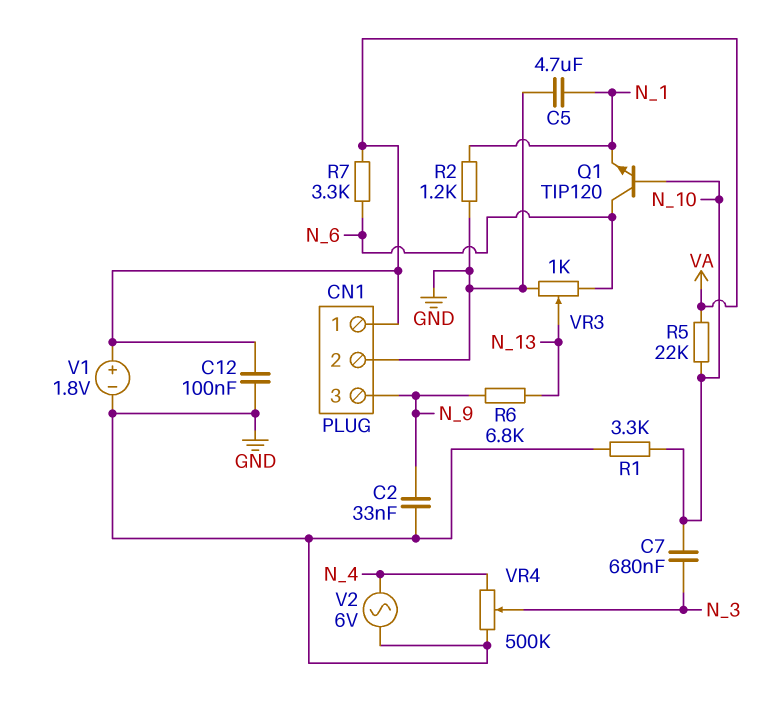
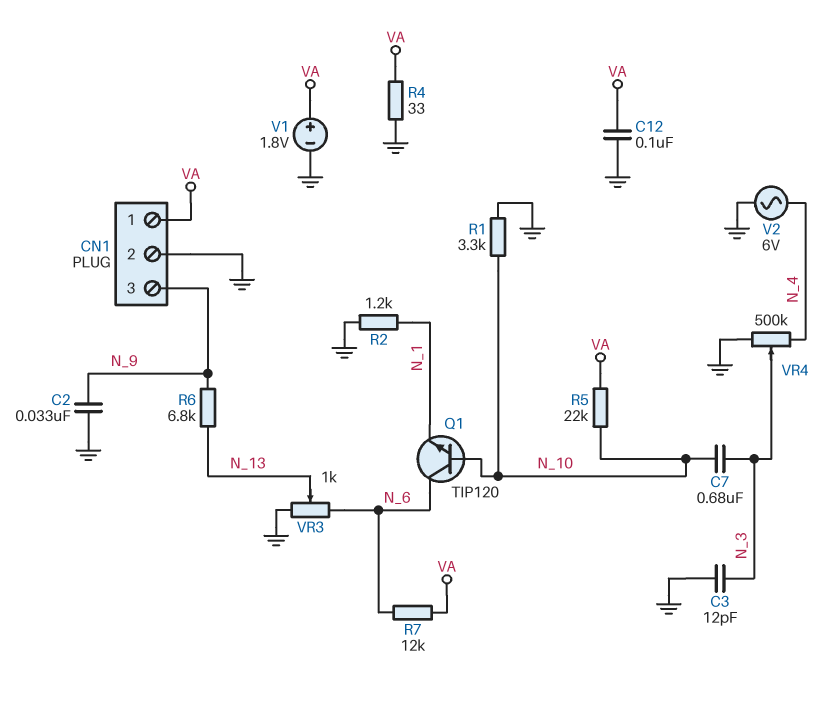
C3: none -> 12pF (GND, N_3)
C5: 4.7uF (GND, N_1) -> none
R4: none -> 33 (GND, VA)
R7: 3.3k (N_6, VA) -> 12k (N_6, VA)

